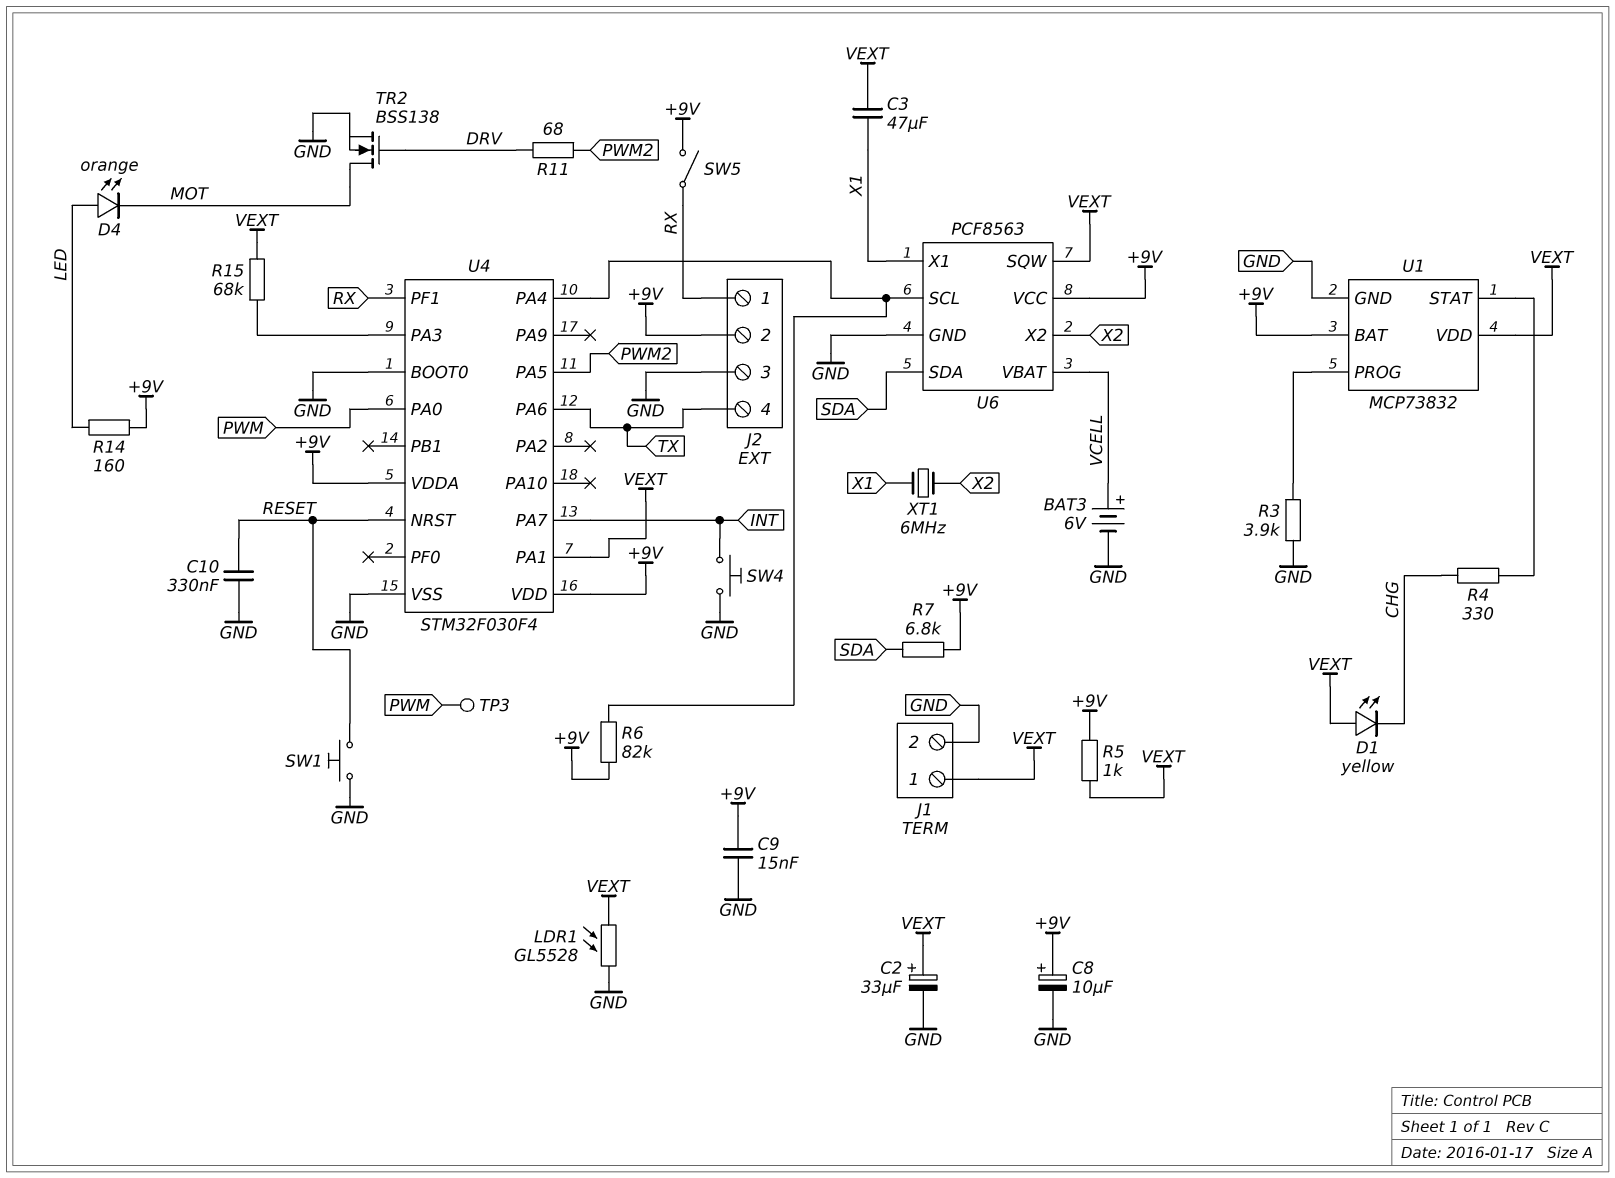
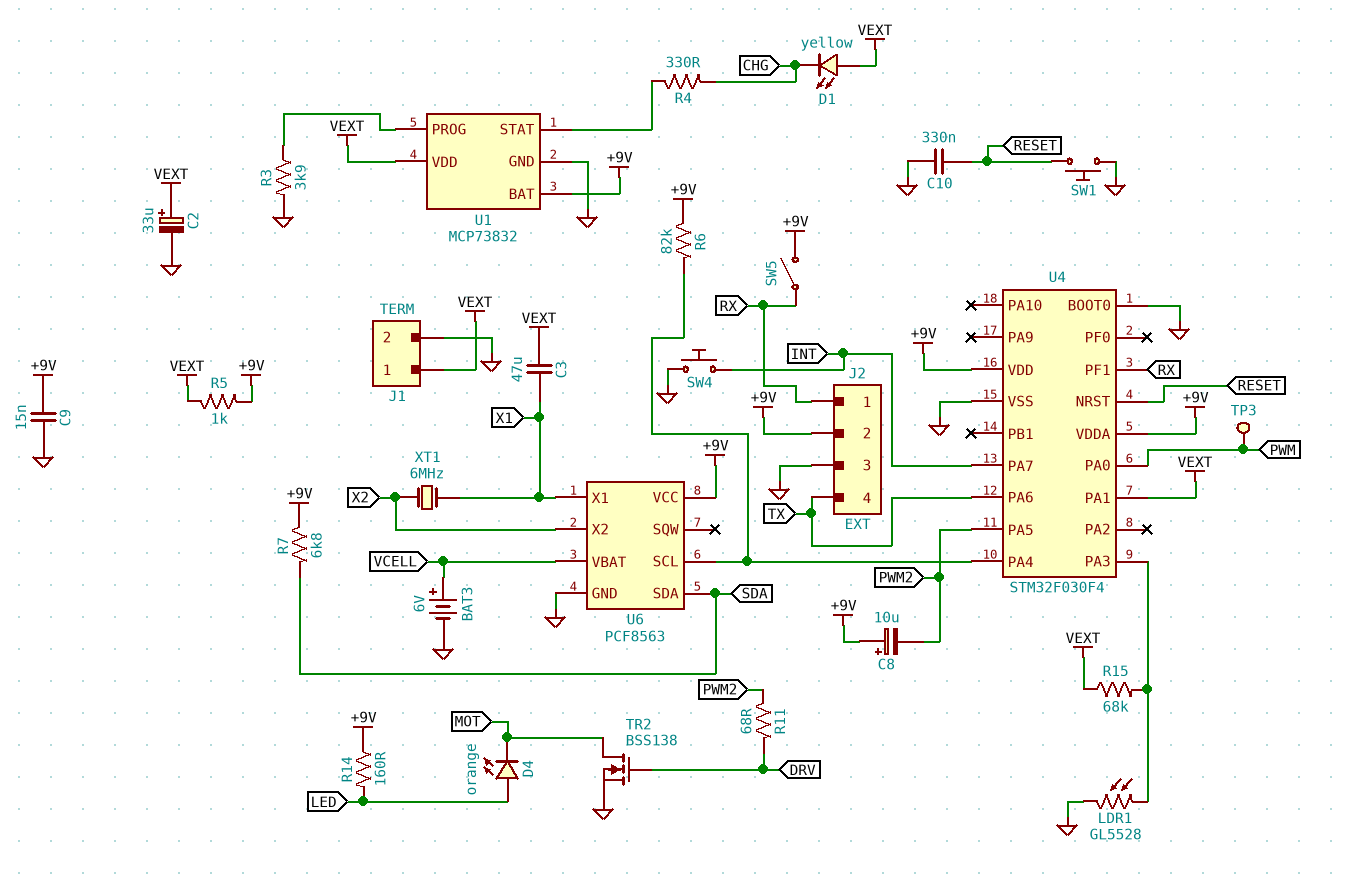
C8: 10uF (plus +9V, minus GND) -> 10uF (plus +9V, minus PWM2)
LDR1: GL5528 (GND, VEXT) -> GL5528 (GND, U4/PA3)
U6 pin SQW: VEXT -> none

